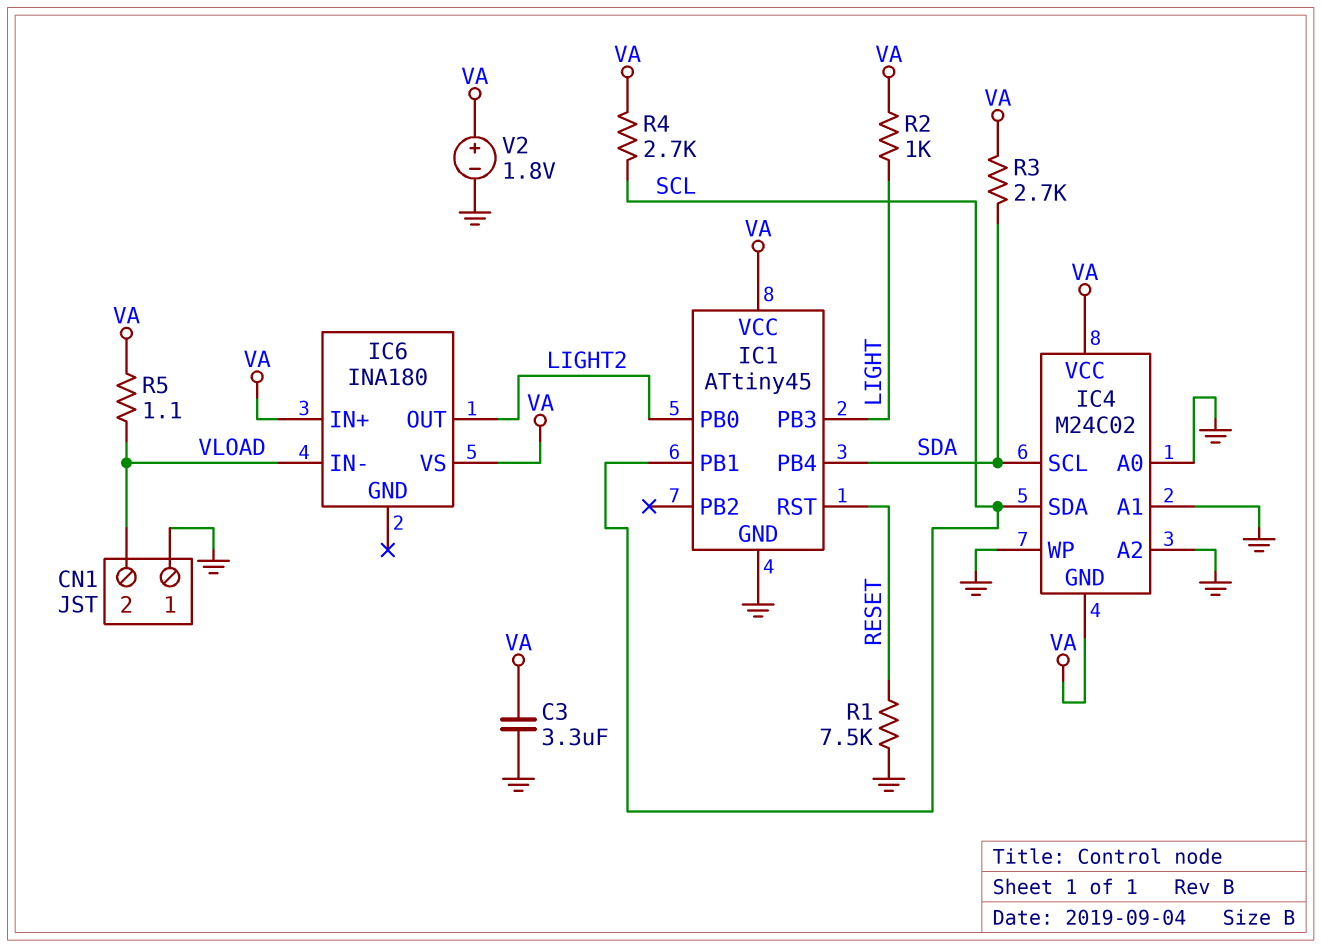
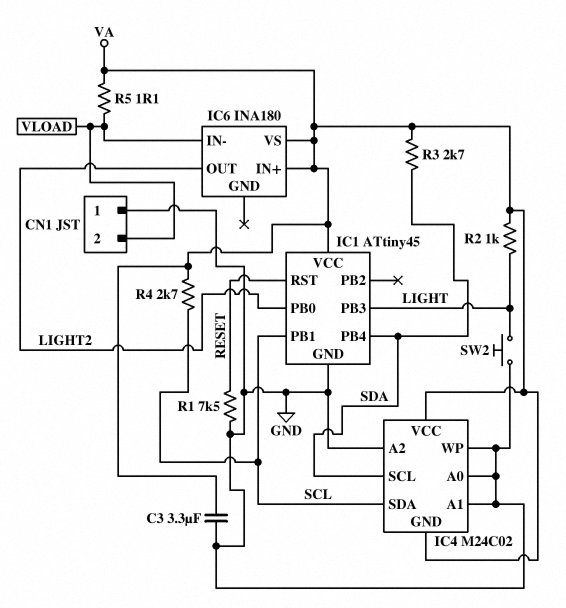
SW2: none -> button (GND, LIGHT)
V2: 1.8V (plus VA, minus GND) -> none

